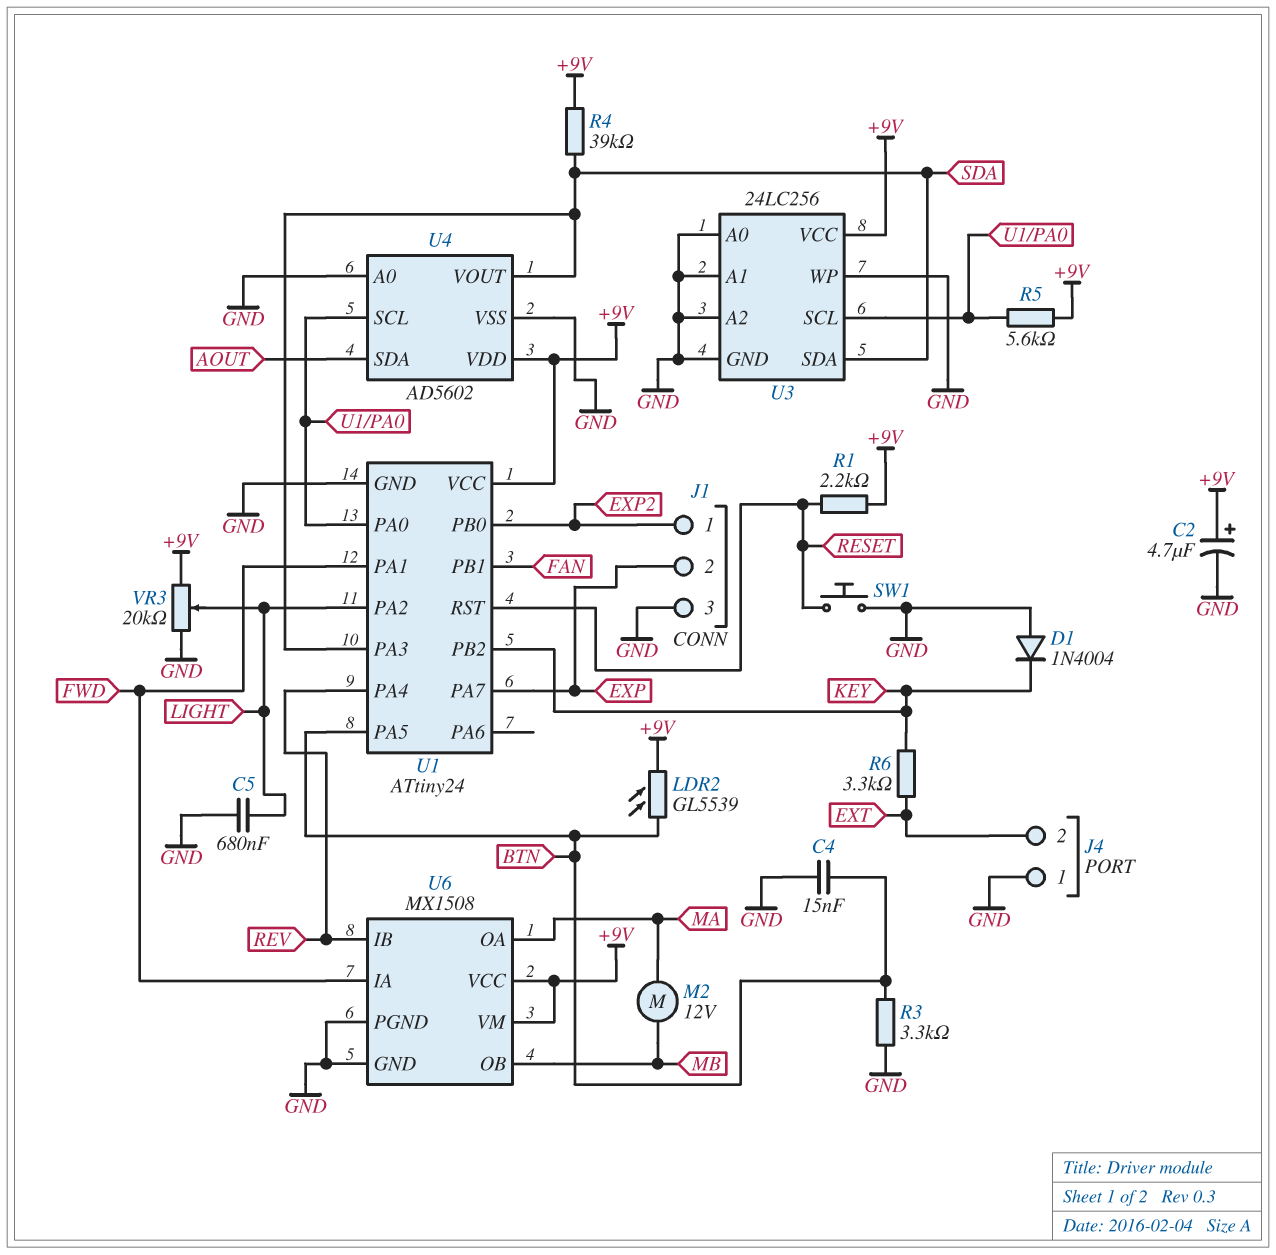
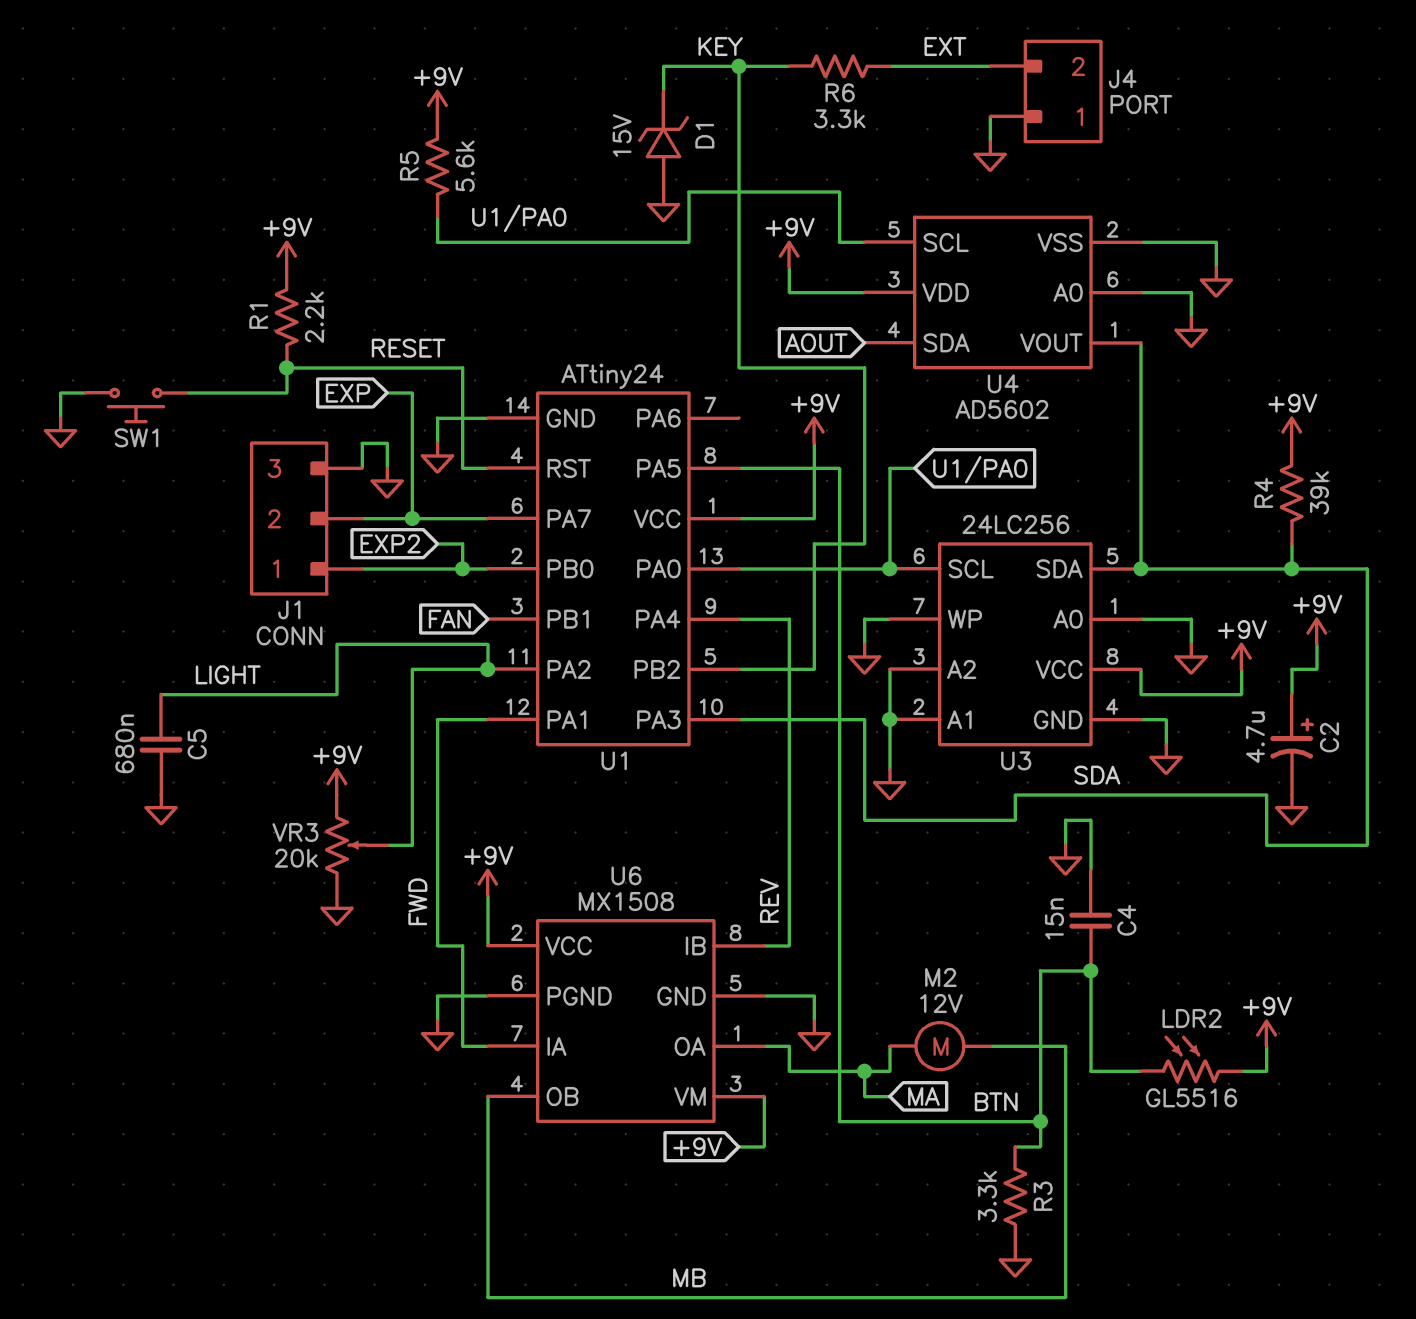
D1: diode 1N4004 (A GND, K KEY) -> zener 15V (A GND, K KEY)
LDR2: GL5539 (+9V, BTN) -> GL5516 (+9V, BTN)

